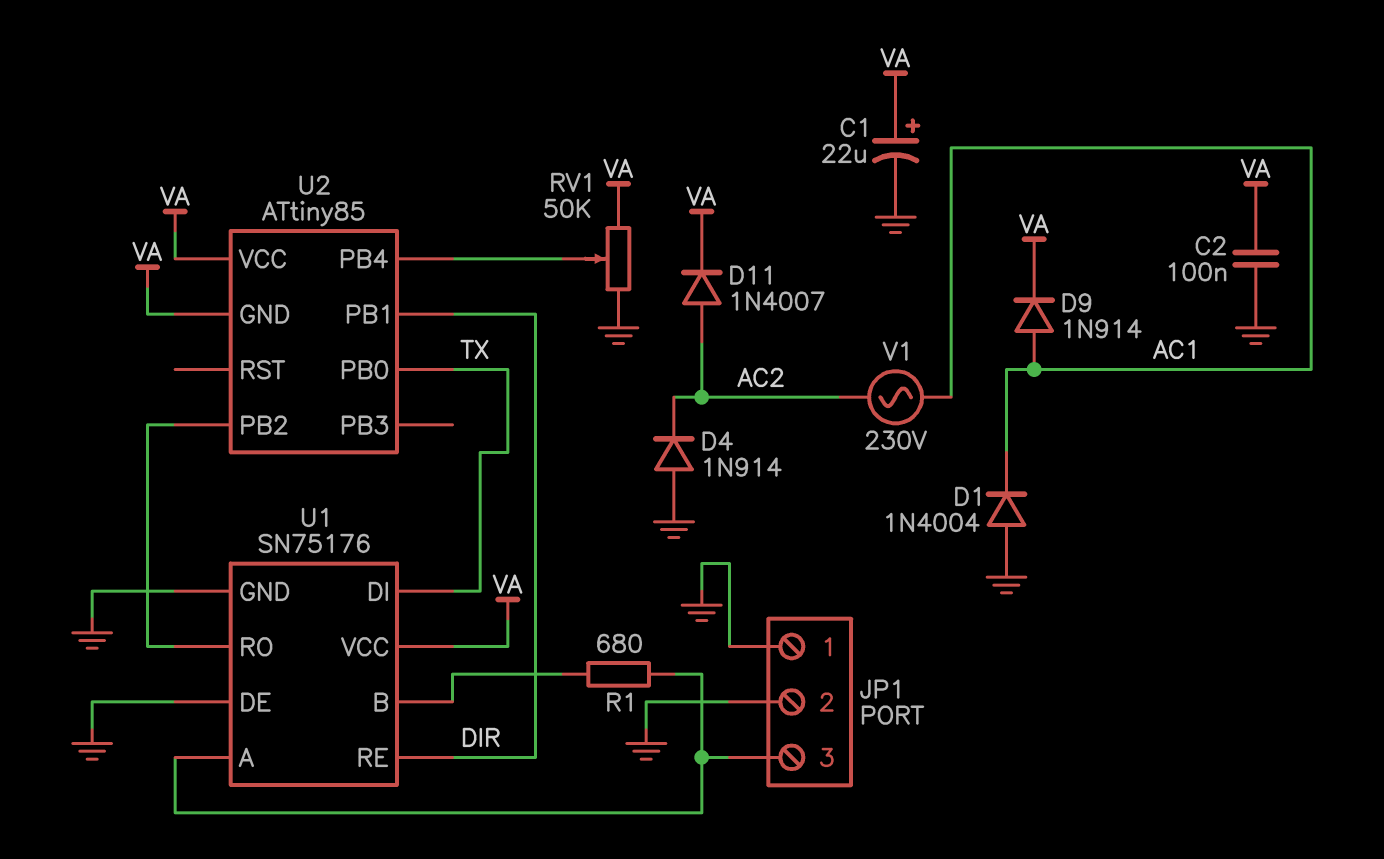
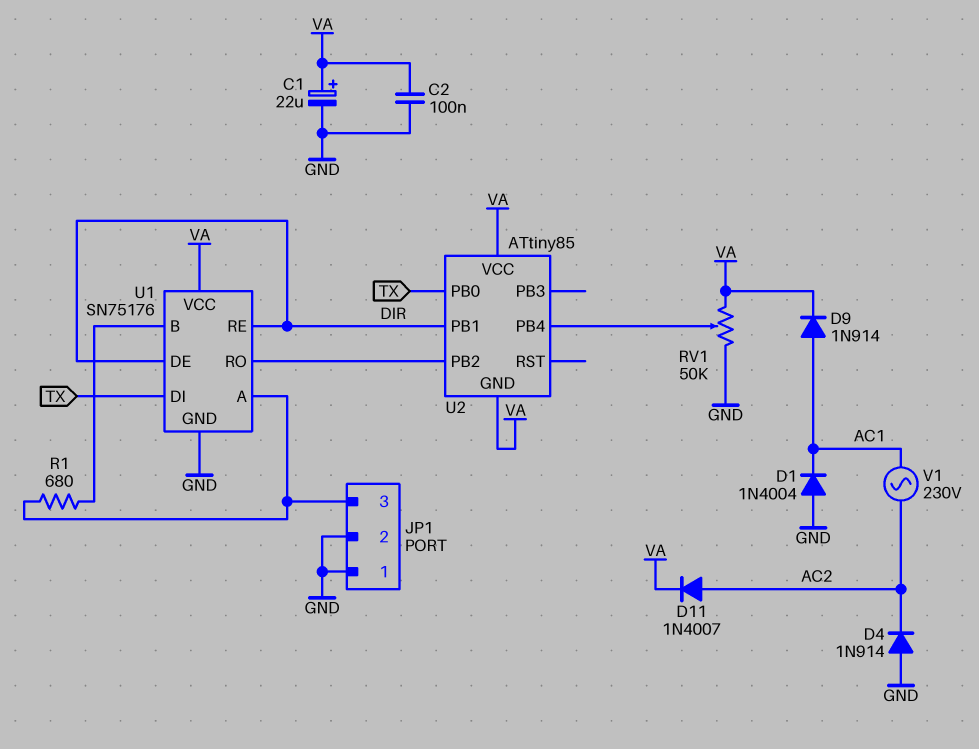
U1 pin DE: GND -> DIR

